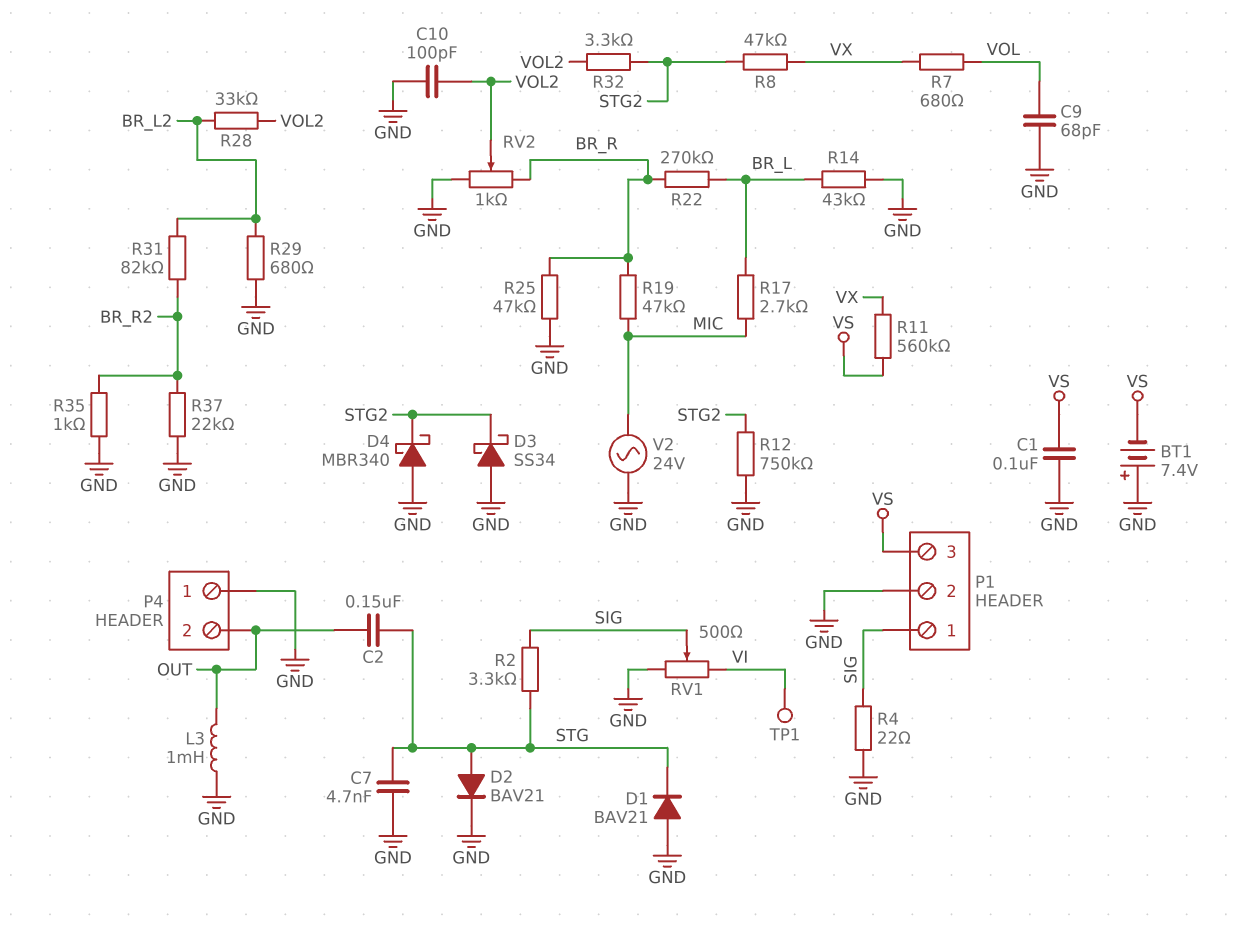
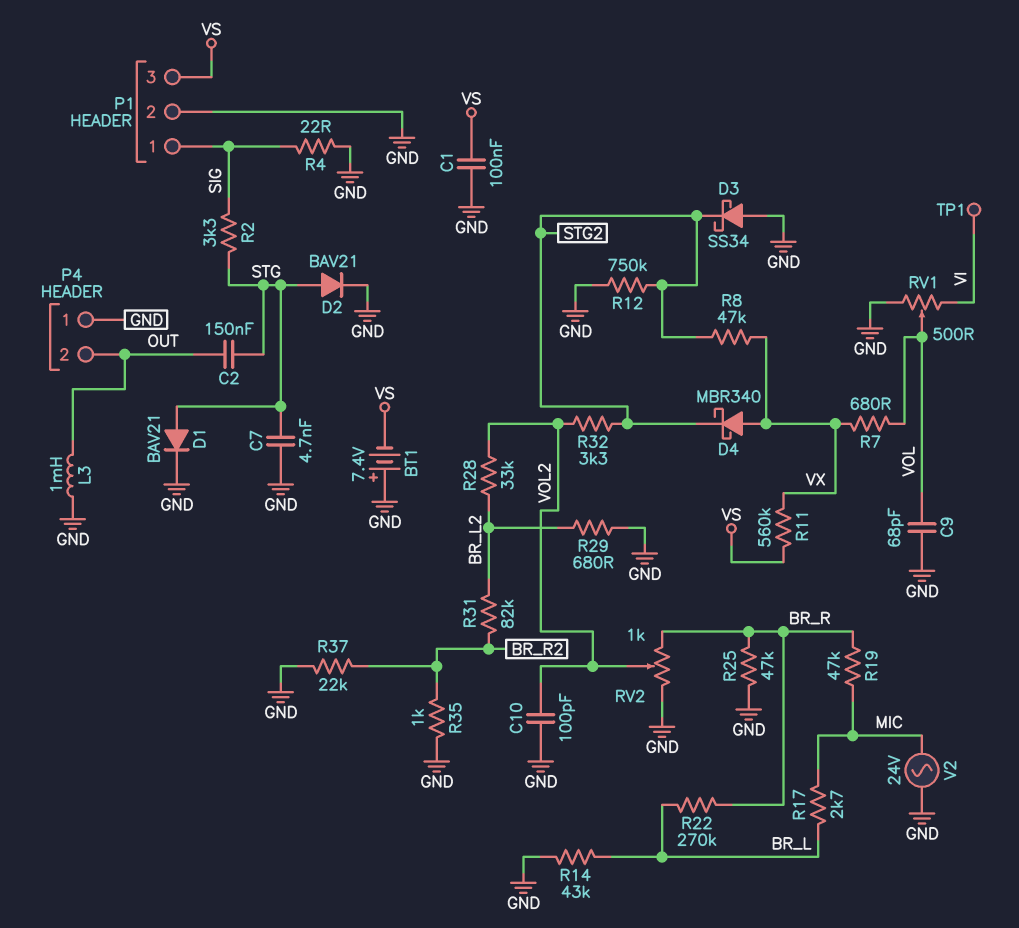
D1: diode BAV21 (A GND, K STG) -> diode BAV21 (A STG, K GND)
D4: schottky MBR340 (A GND, K STG2) -> schottky MBR340 (A VX, K STG2)
RV1: 500 (GND, VI, wiper SIG) -> 500 (GND, VI, wiper VOL)

